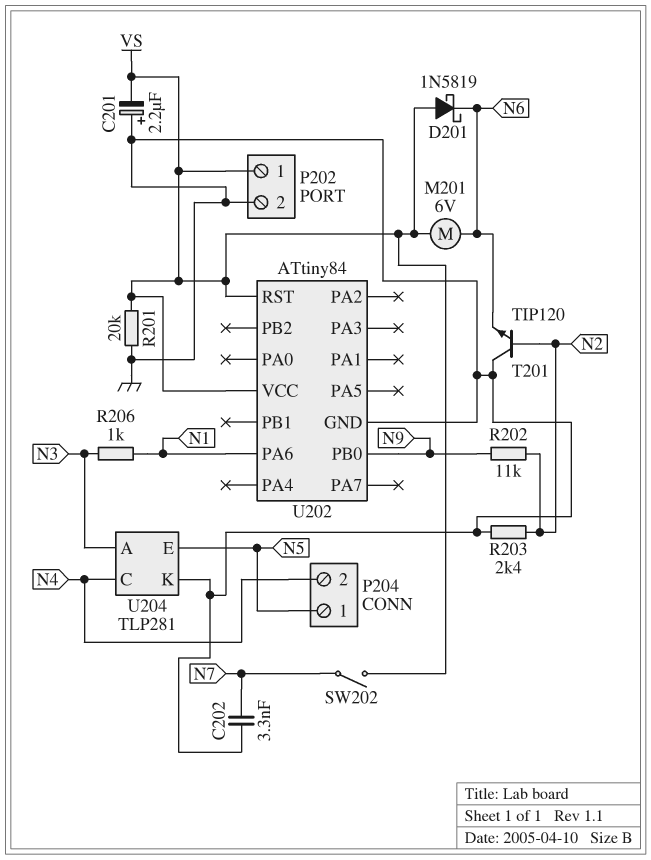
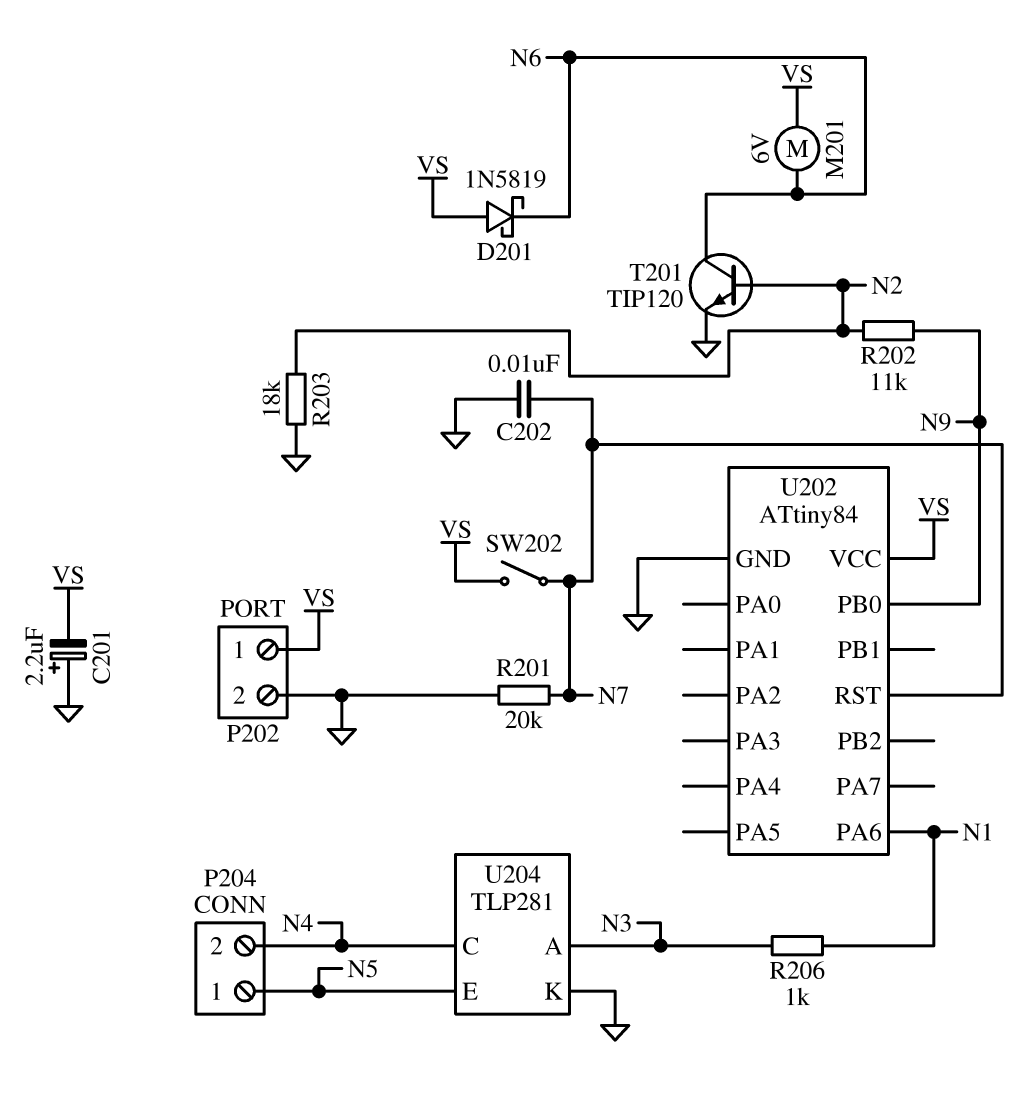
C202: 3.3nF (GND, N7) -> 10nF (GND, N7)
R201: 20k (GND, VS) -> 20k (GND, N7)
R203: 2.4k (GND, N2) -> 18k (GND, N2)
T201: NPN TIP120 (B N2, C GND, E N6) -> NPN TIP120 (B N2, C N6, E GND)
U202 pin RST: VS -> N7

